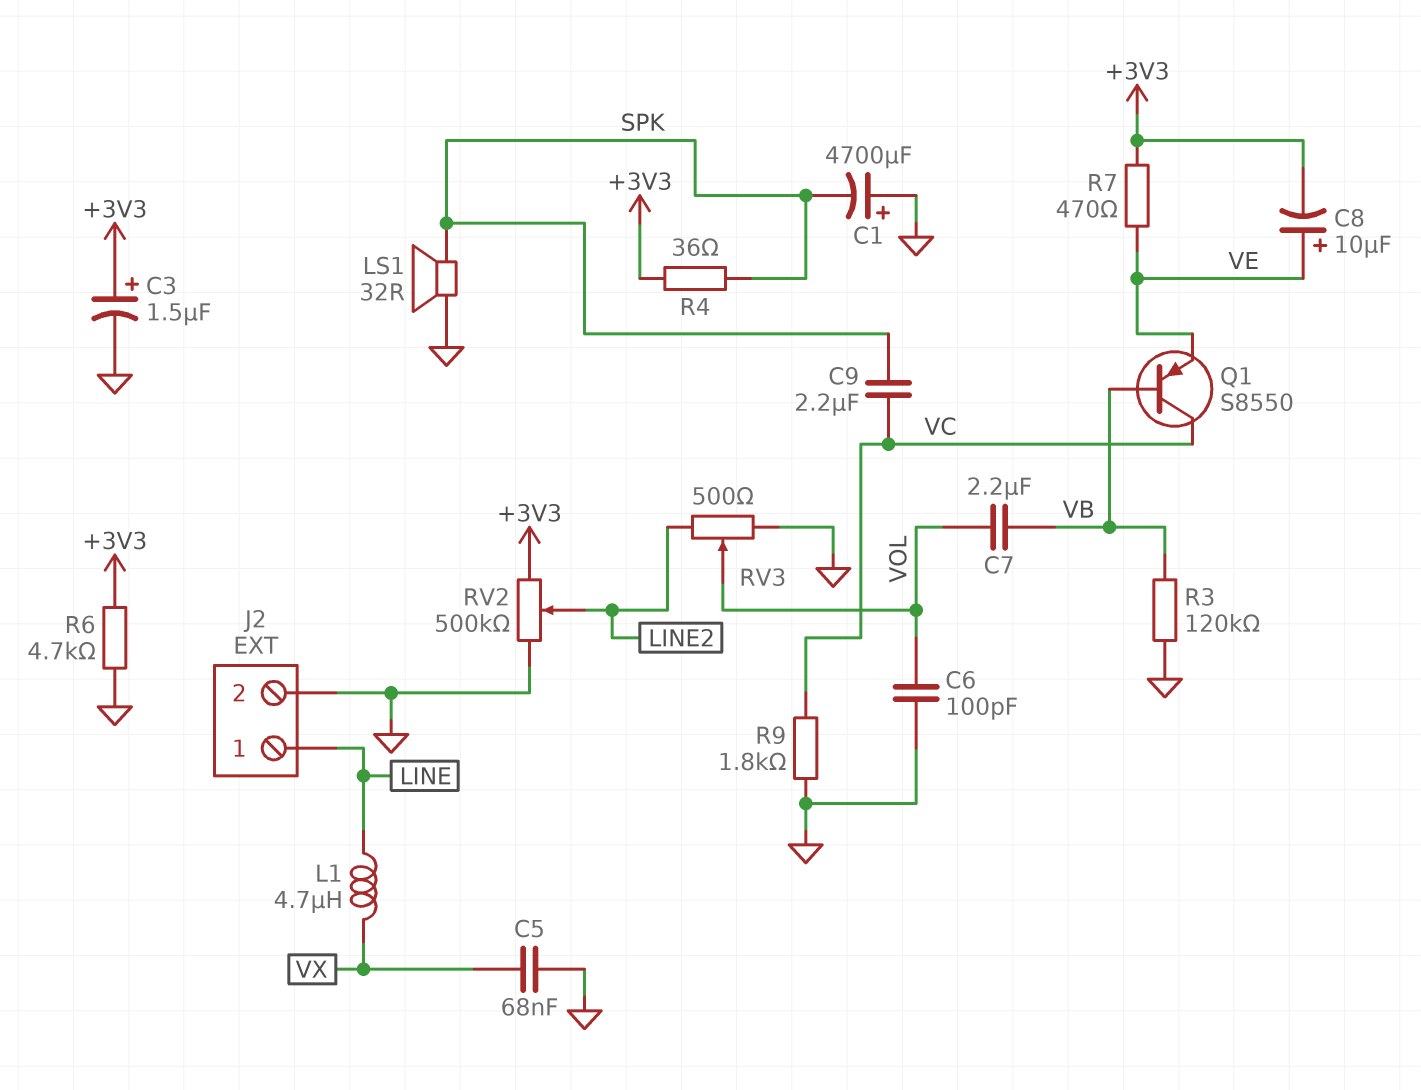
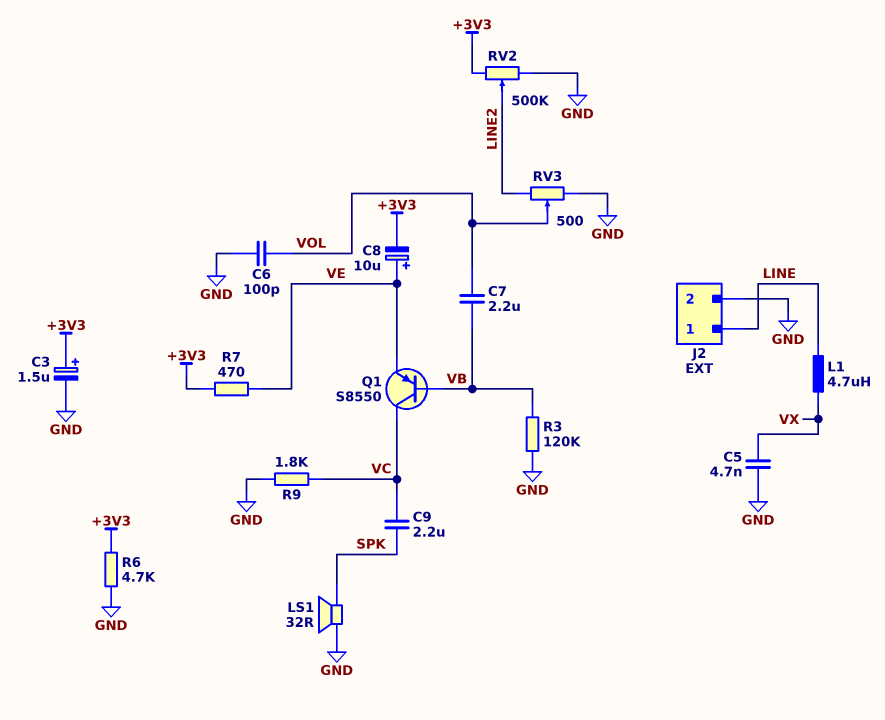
C1: 4700uF (plus GND, minus SPK) -> none
C5: 68nF (GND, VX) -> 4.7nF (GND, VX)
R4: 36 (+3V3, SPK) -> none

